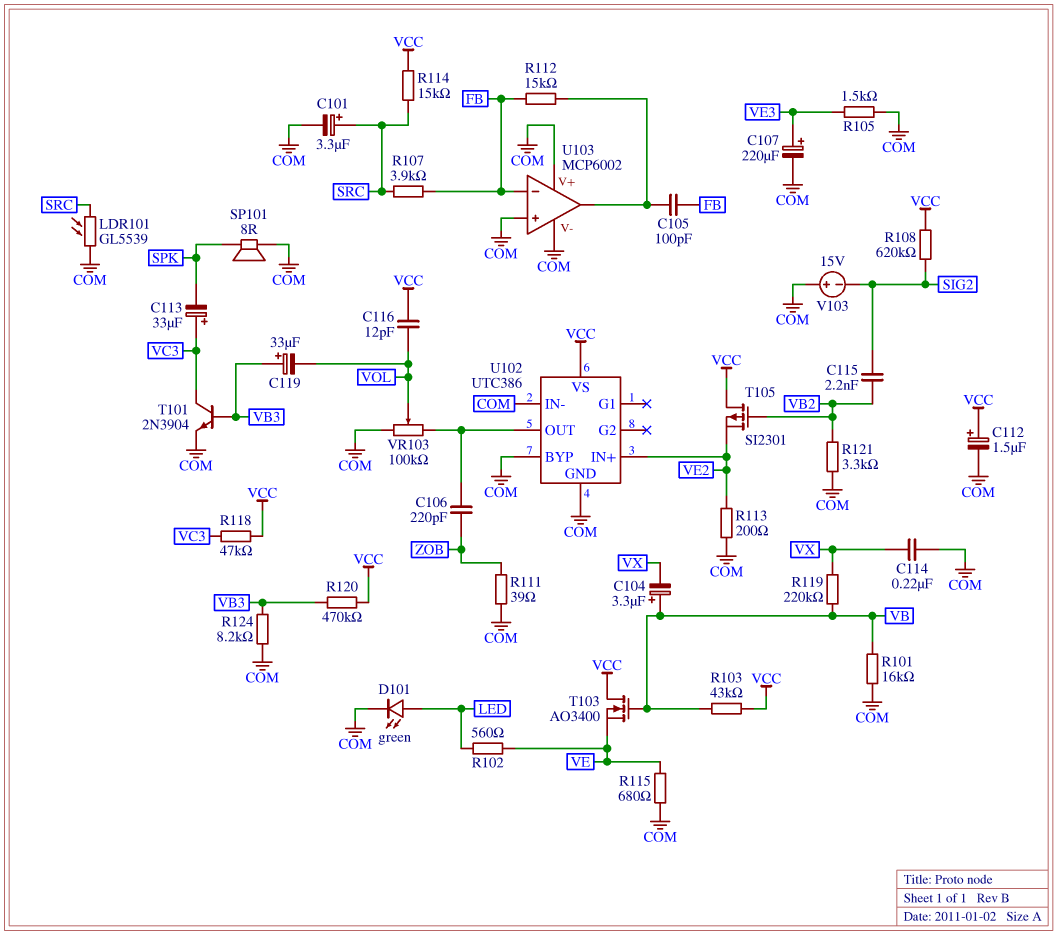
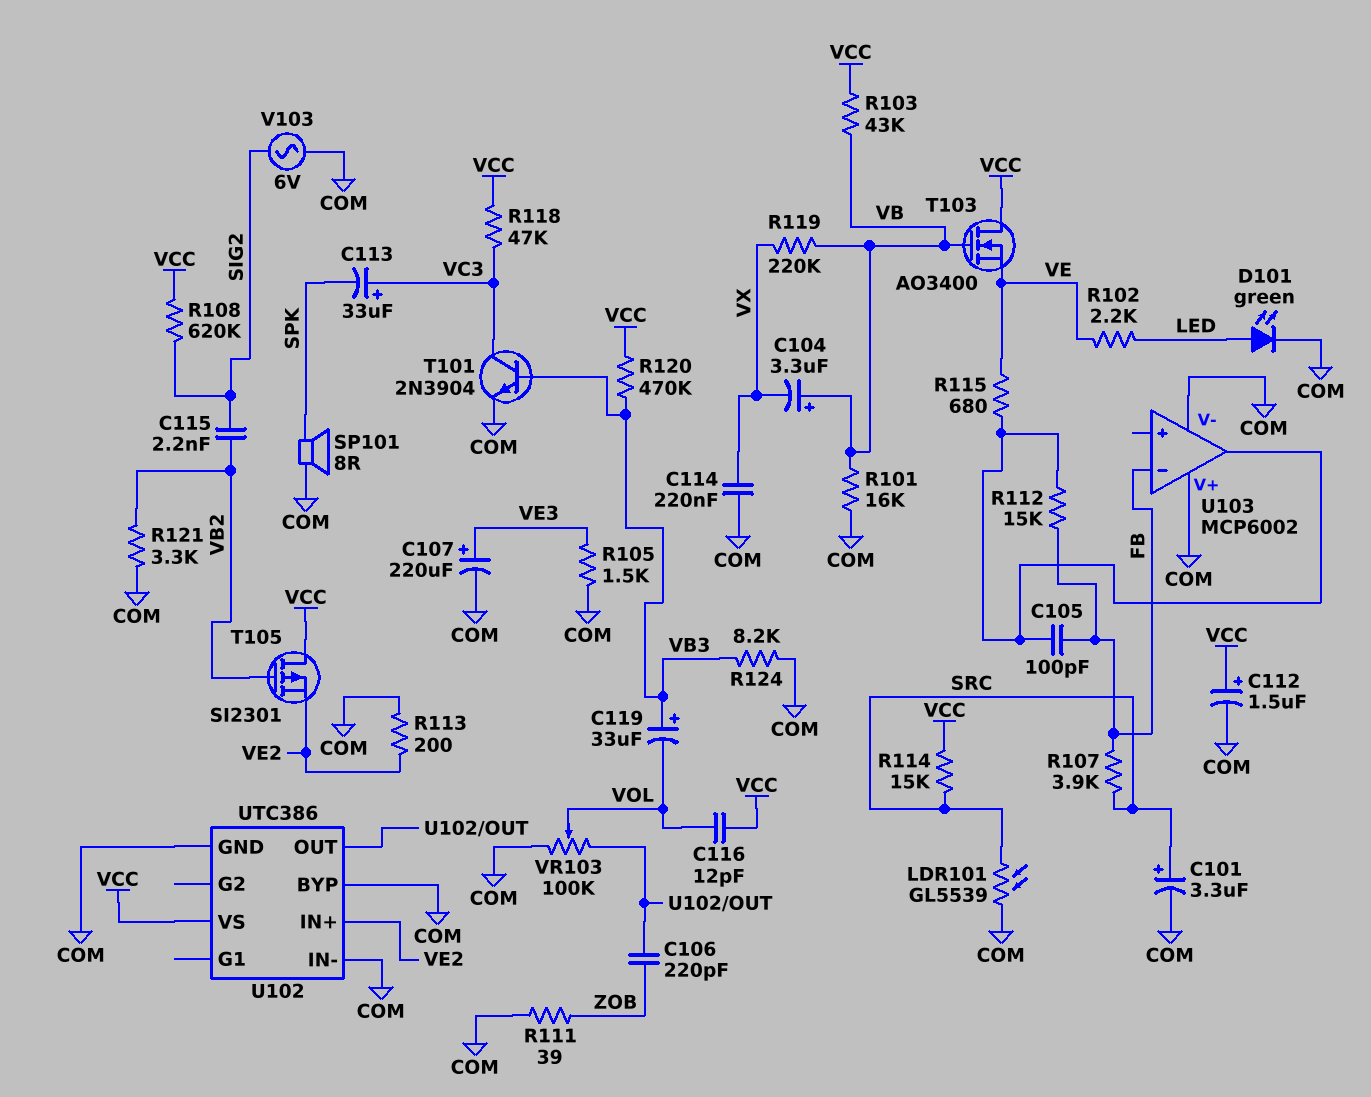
R102: 560 (LED, VE) -> 2.2k (LED, VE)
R115: 680 (COM, VE) -> 680 (U103/out, VE)
U103 pin in+: COM -> none
V103: 15V (plus COM, minus SIG2) -> AC 6V (COM, SIG2)

